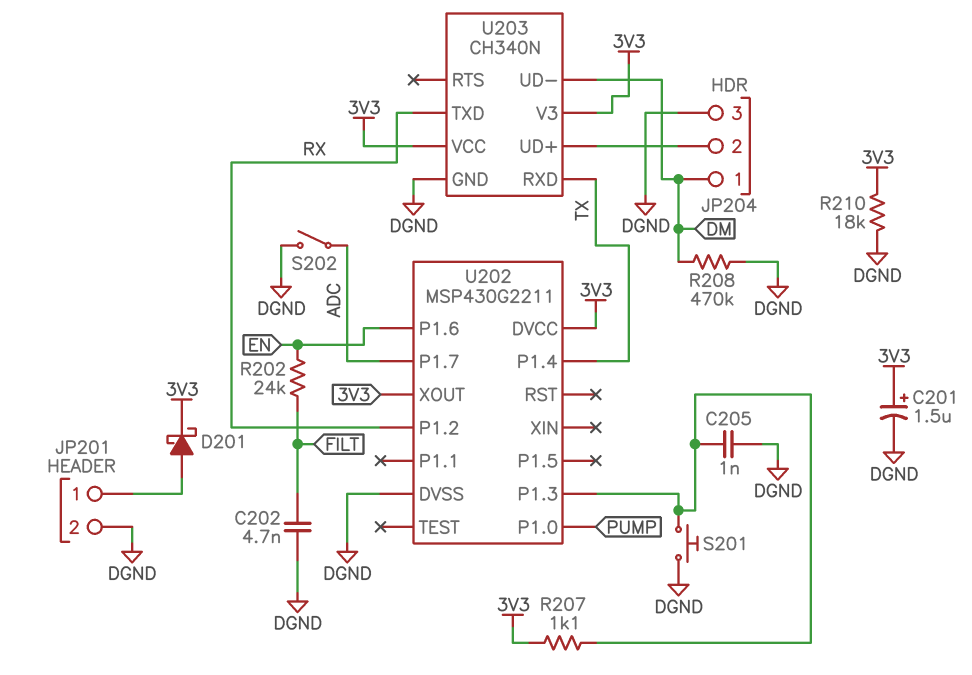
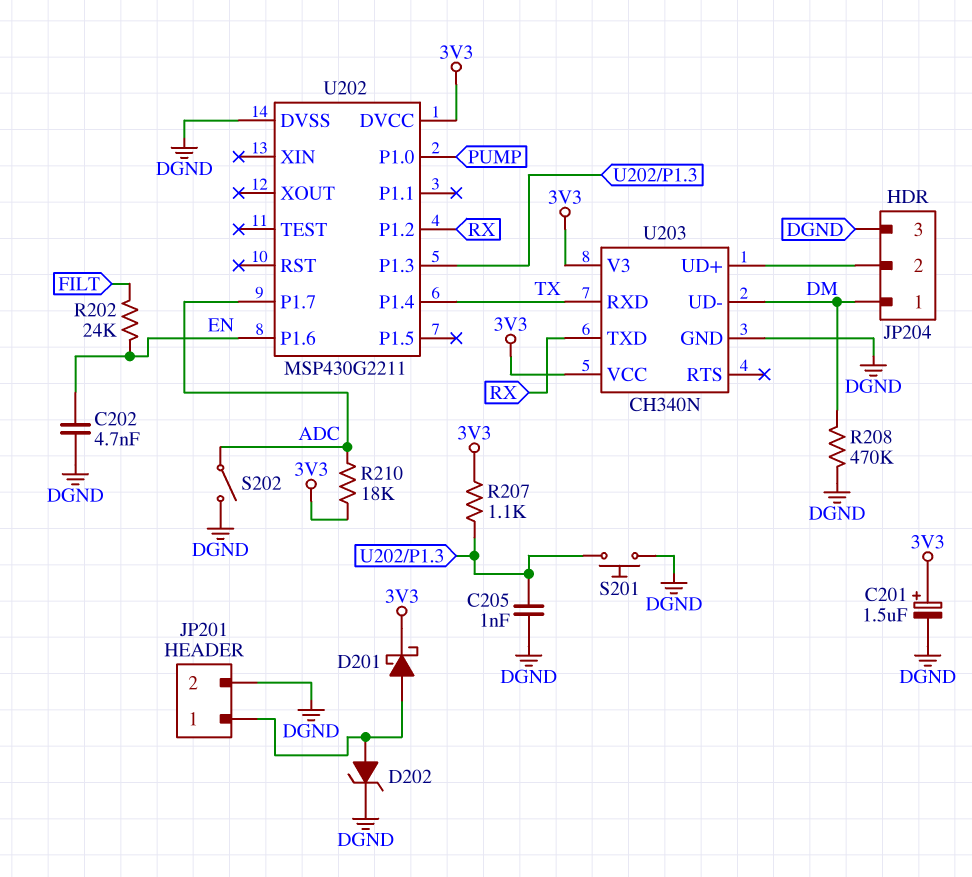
C202: 4.7nF (DGND, FILT) -> 4.7nF (DGND, EN)
D202: none -> zener (A JP201/1, K DGND)
R210: 18k (3V3, DGND) -> 18k (3V3, ADC)
U202 pin XOUT: 3V3 -> none

